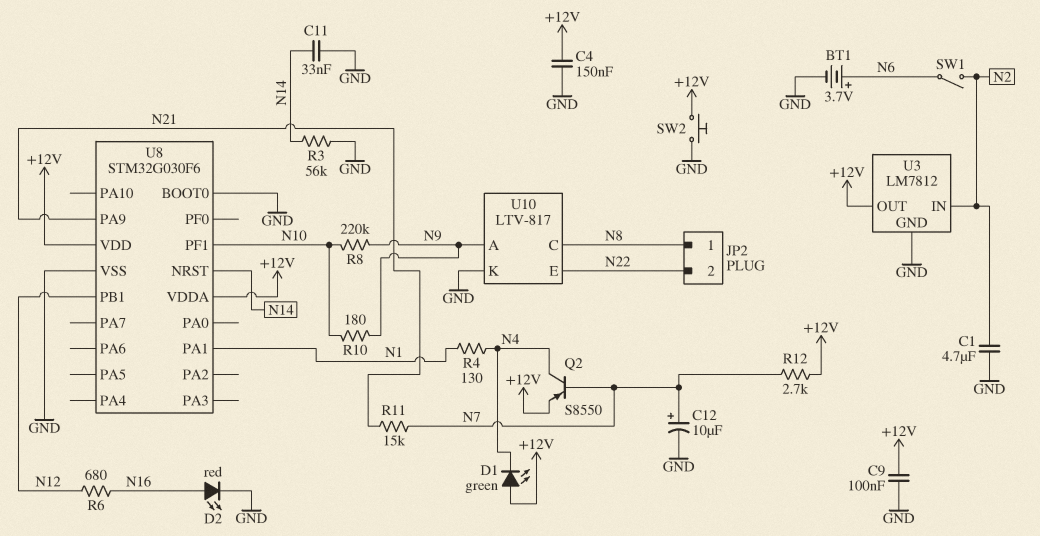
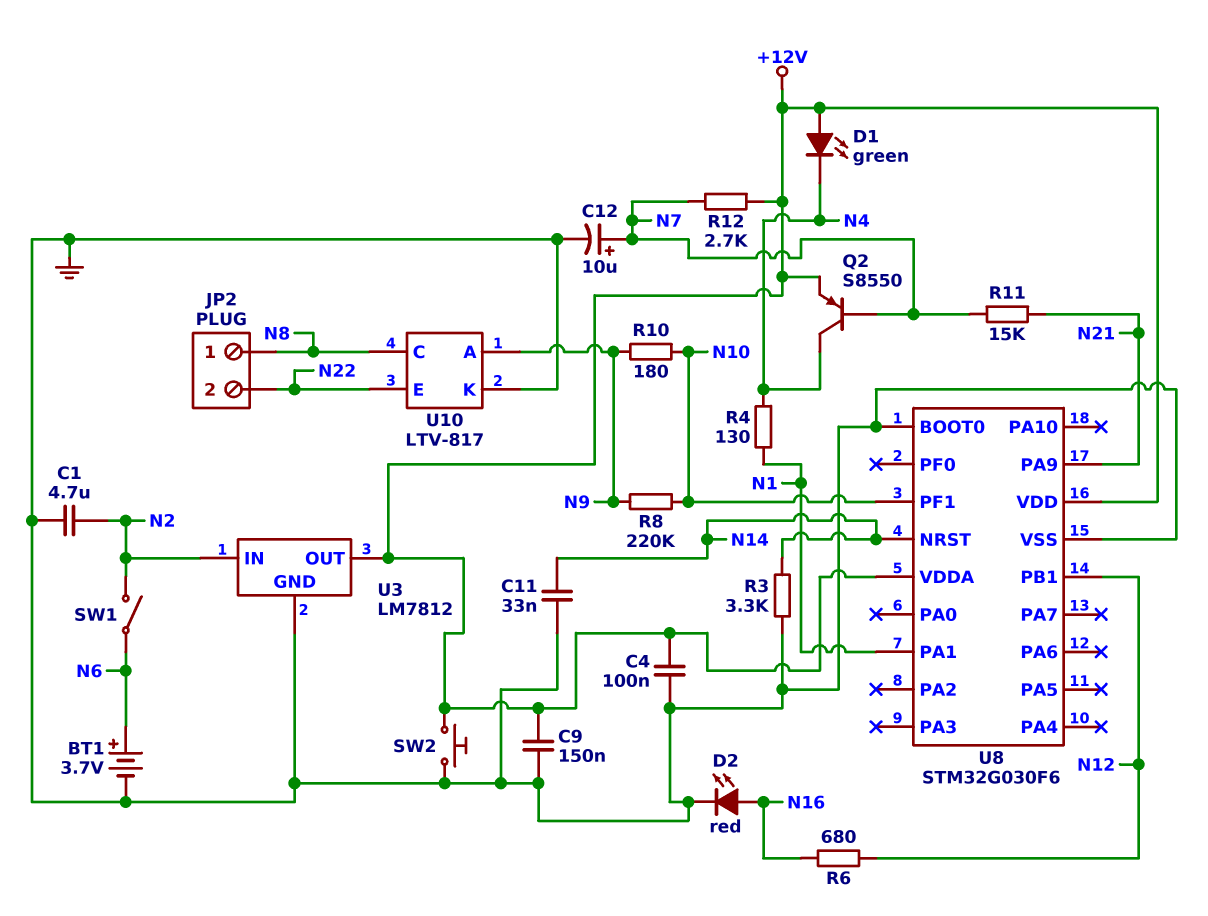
C4: 150nF (+12V, GND) -> 100nF (+12V, GND)
C9: 100nF (+12V, GND) -> 150nF (+12V, GND)
R3: 56k (GND, N14) -> 3.3k (GND, N14)

